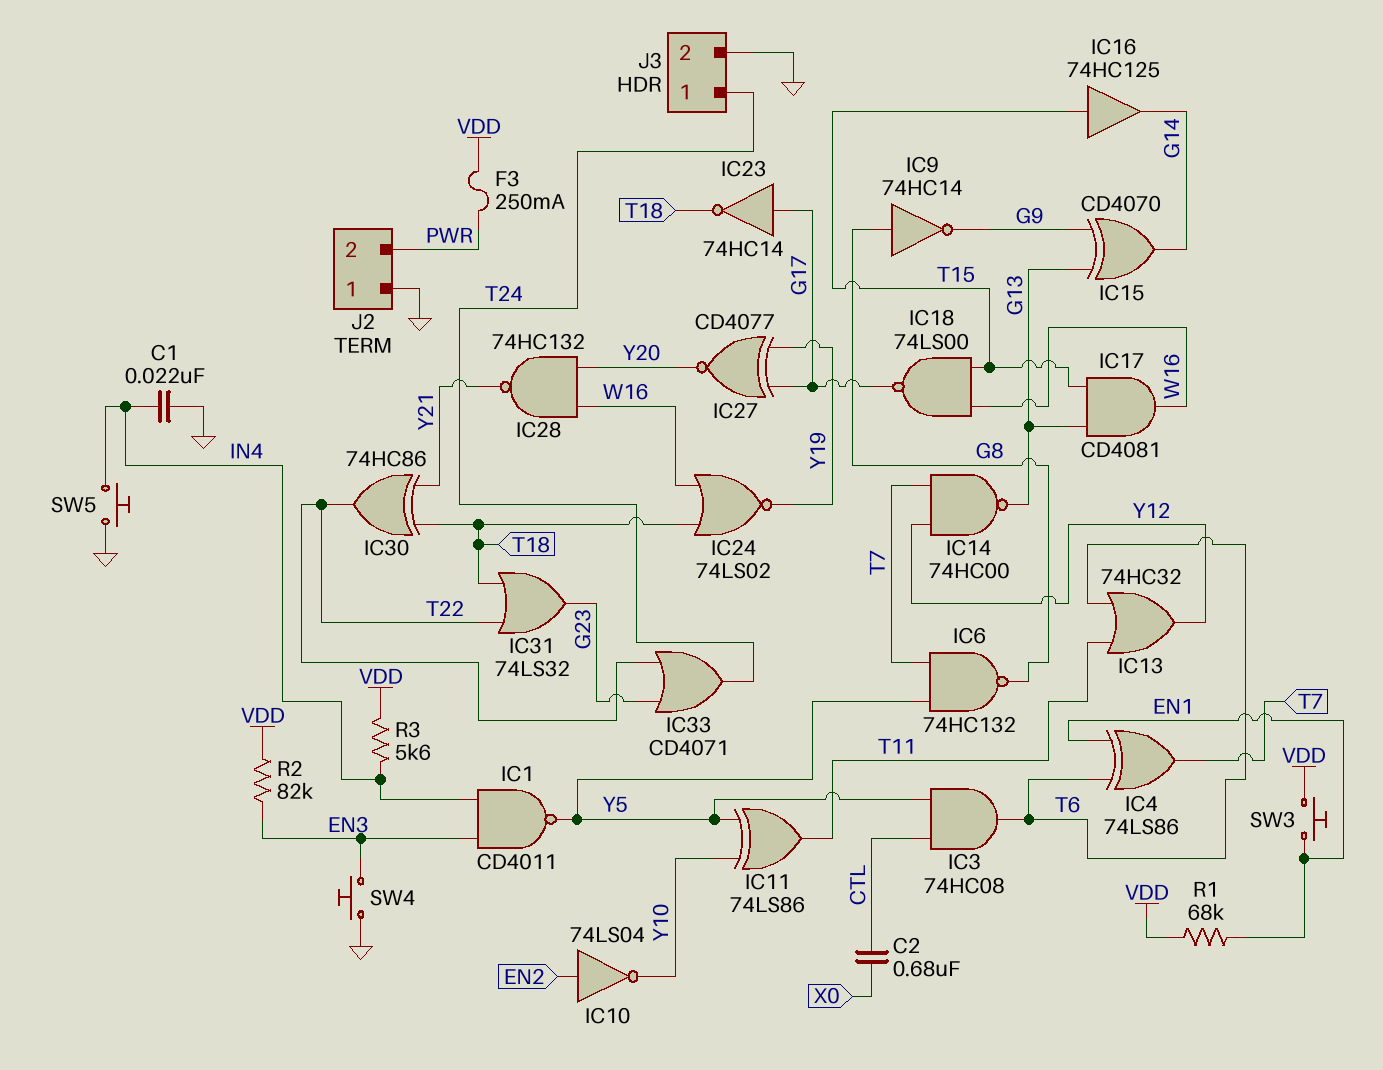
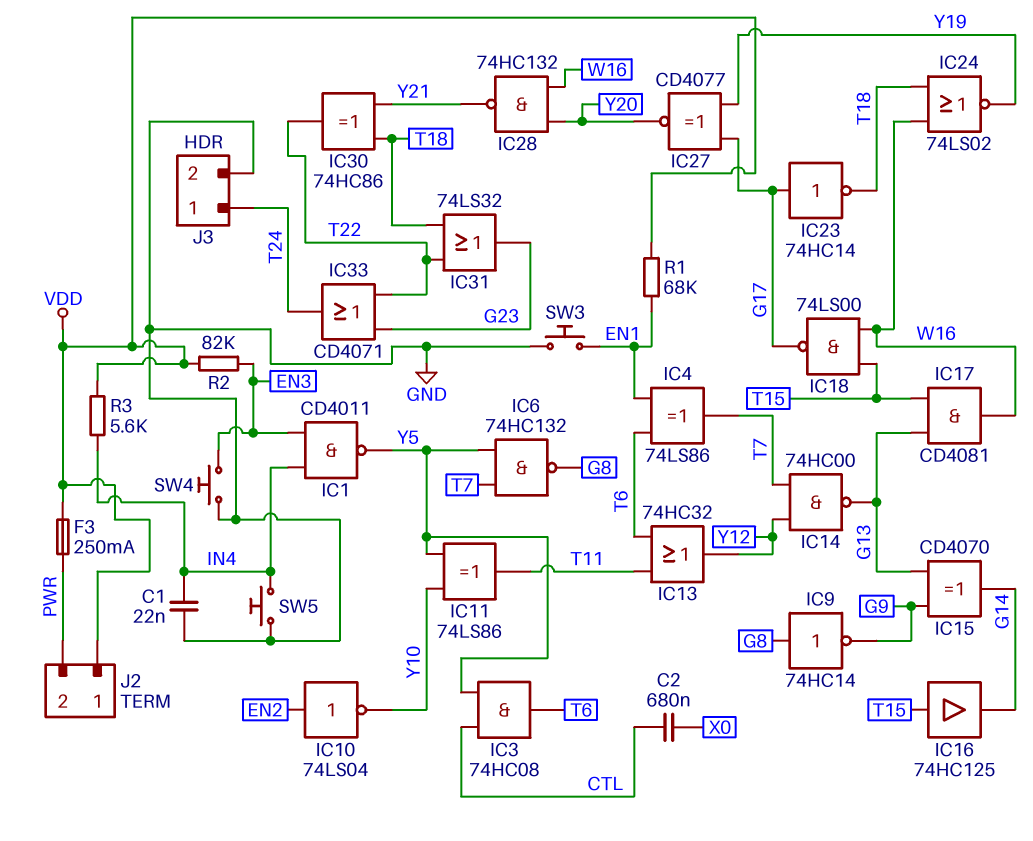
J2 pin 1: GND -> VDD
SW3: button (EN1, VDD) -> button (EN1, GND)

